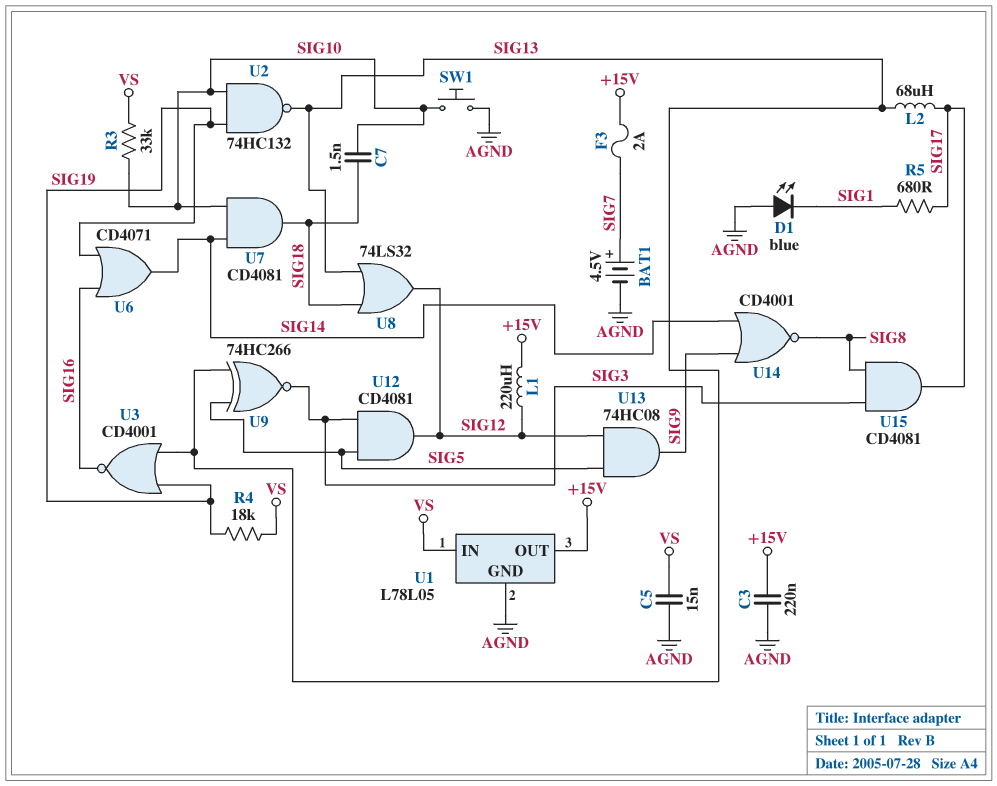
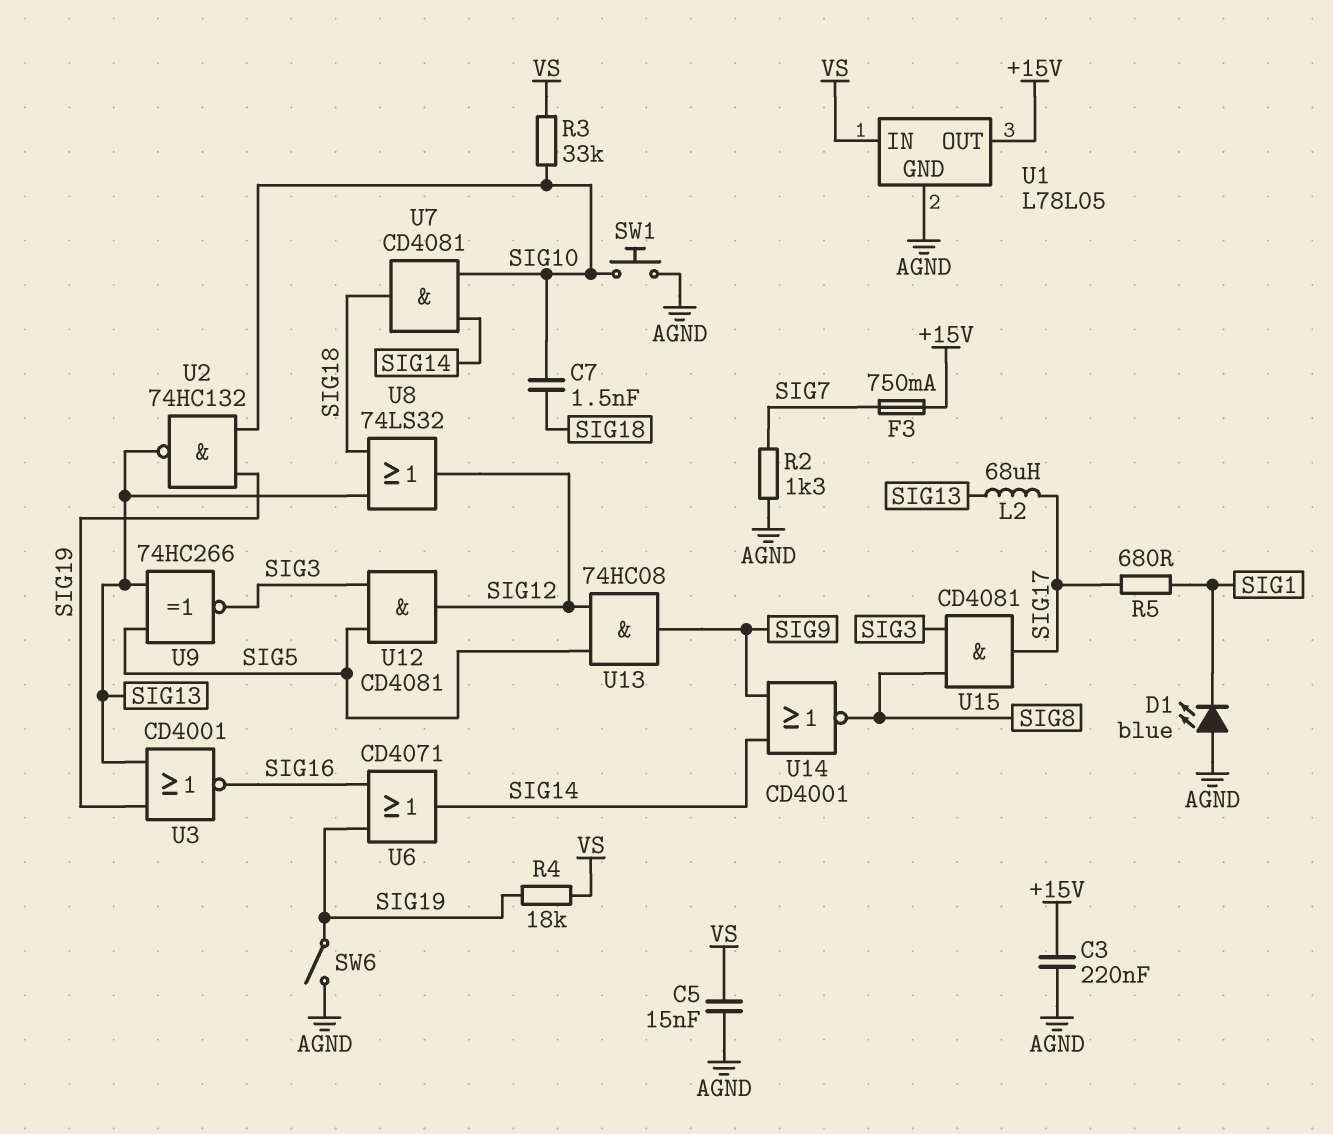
BAT1: 4.5V (plus SIG7, minus AGND) -> none
F3: 2A (+15V, SIG7) -> 750mA (+15V, SIG7)
L1: 220uH (+15V, SIG12) -> none
R2: none -> 1.3k (AGND, SIG7)
SW6: none -> switch (AGND, SIG19)

